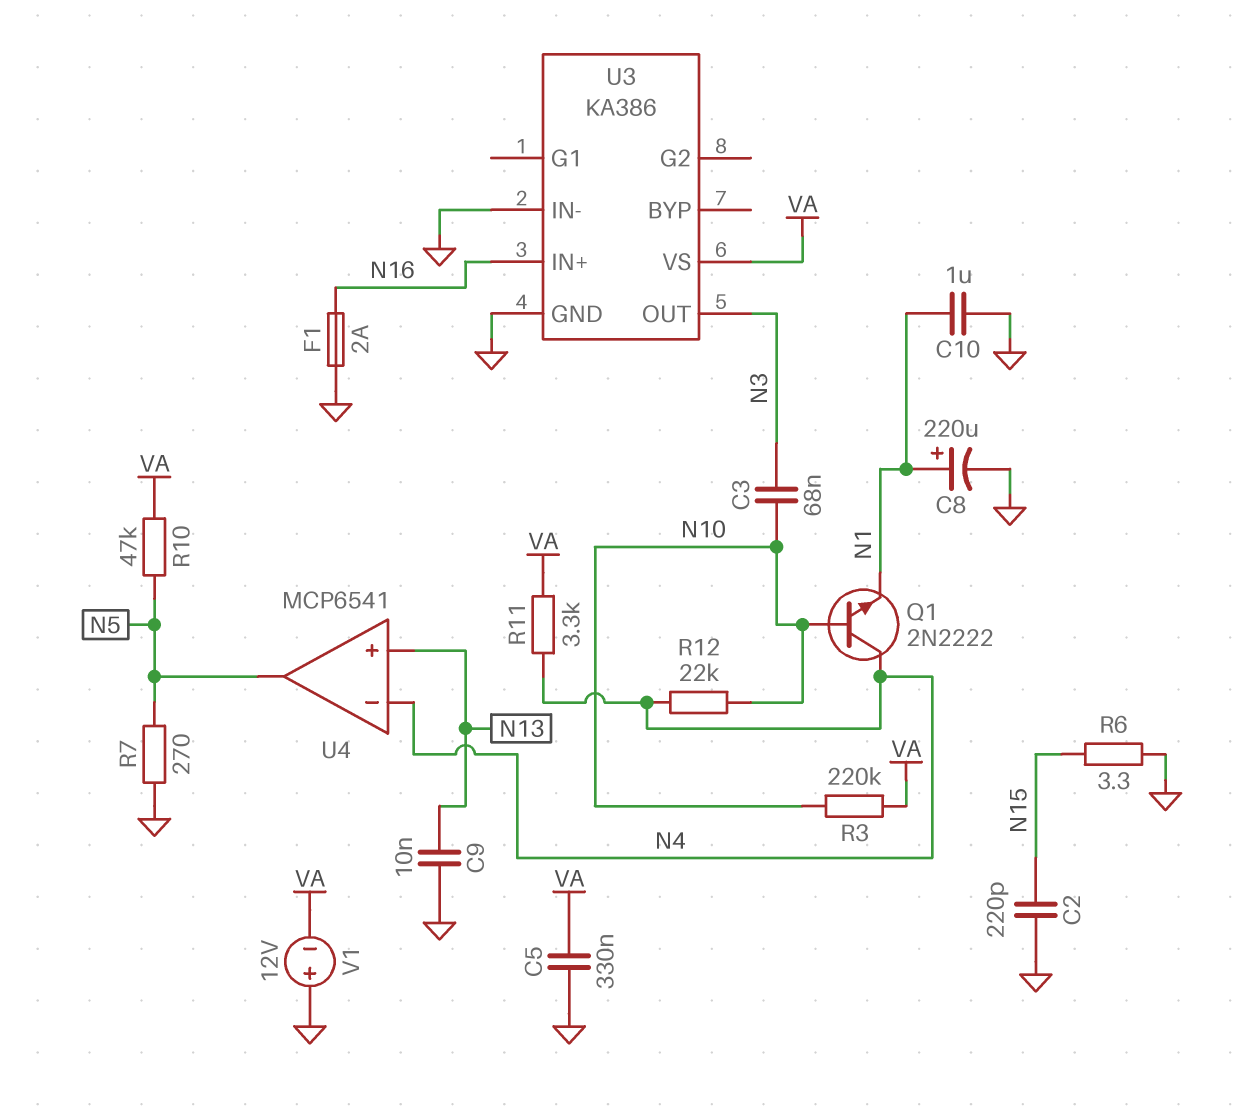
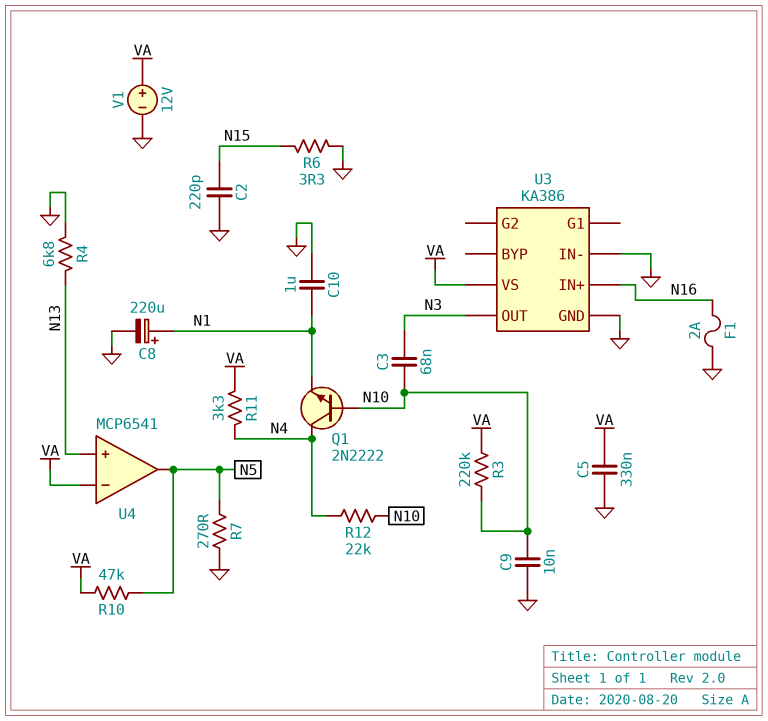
C9: 10nF (GND, N13) -> 10nF (GND, N10)
R4: none -> 6.8k (GND, N13)
U4 pin in-: N4 -> VA
V1: 12V (plus GND, minus VA) -> 12V (plus VA, minus GND)

